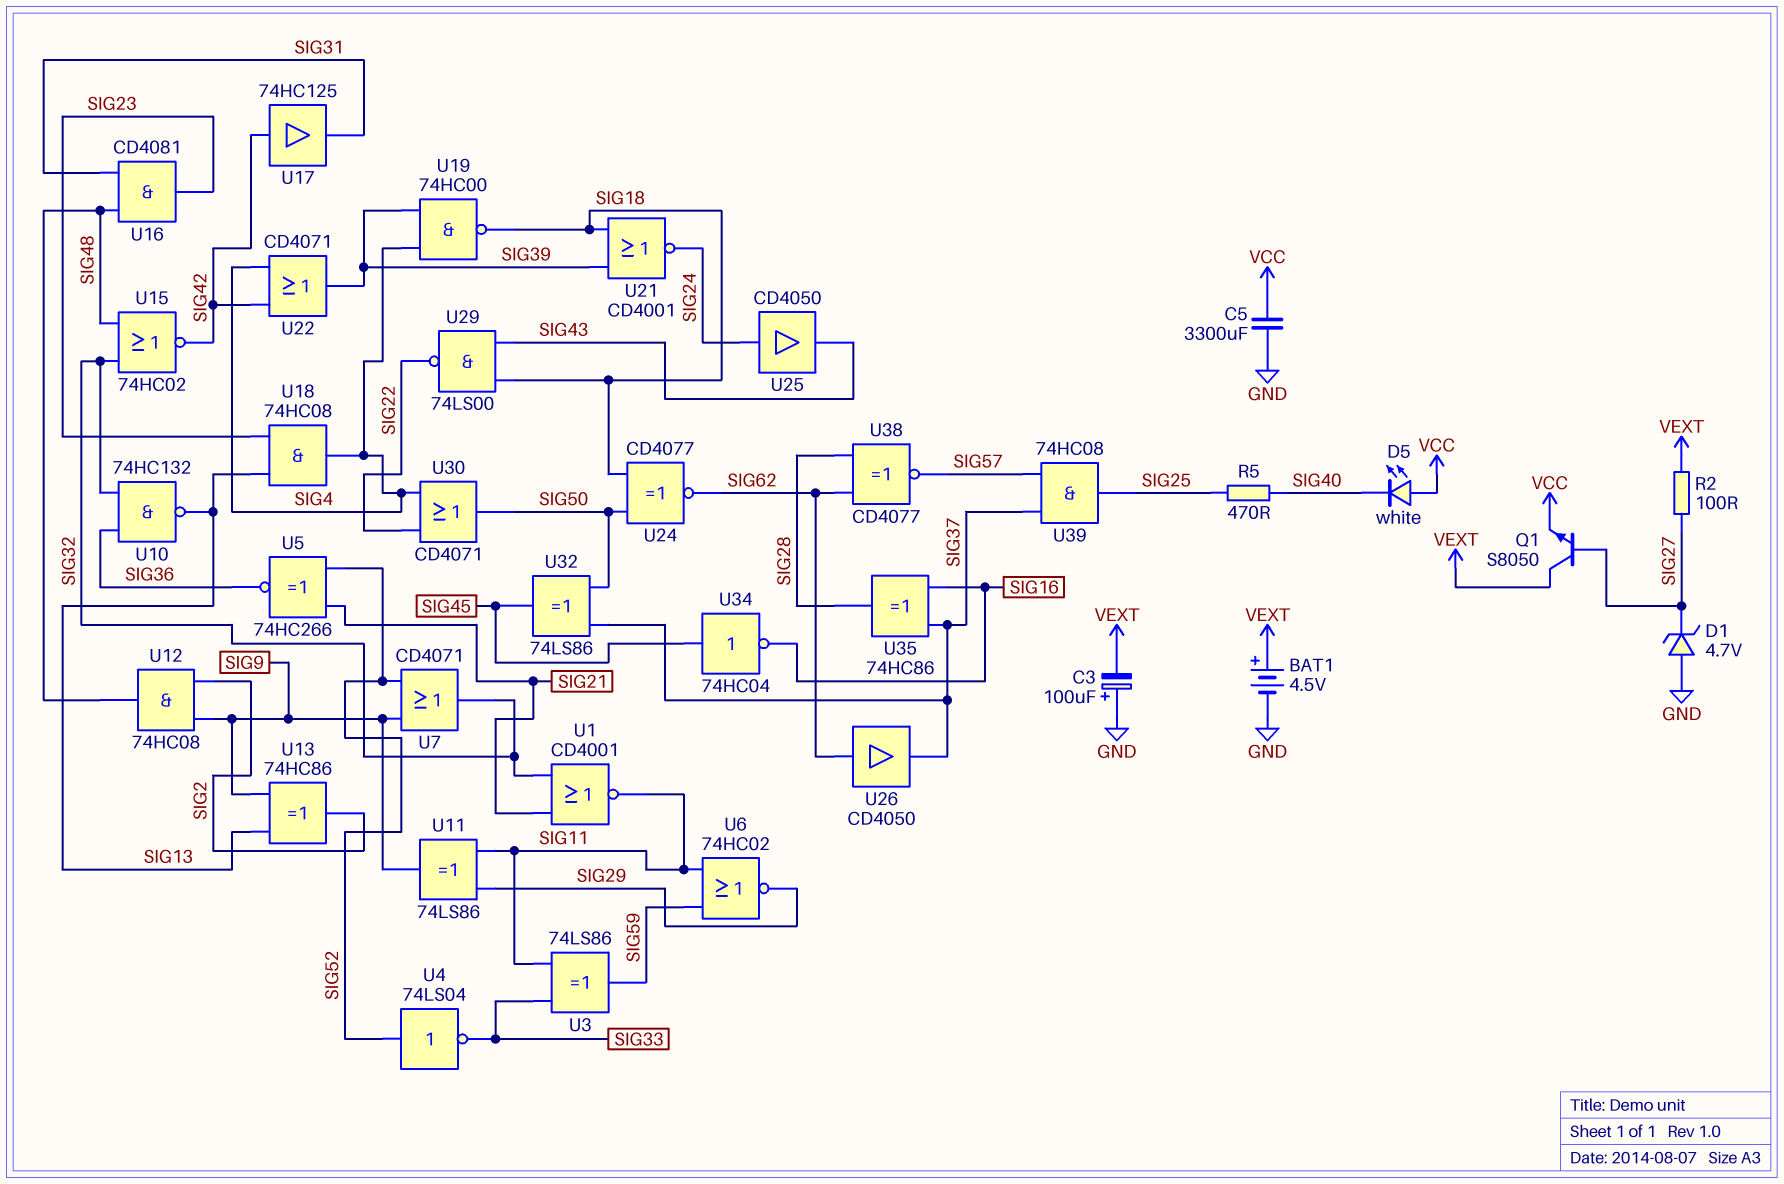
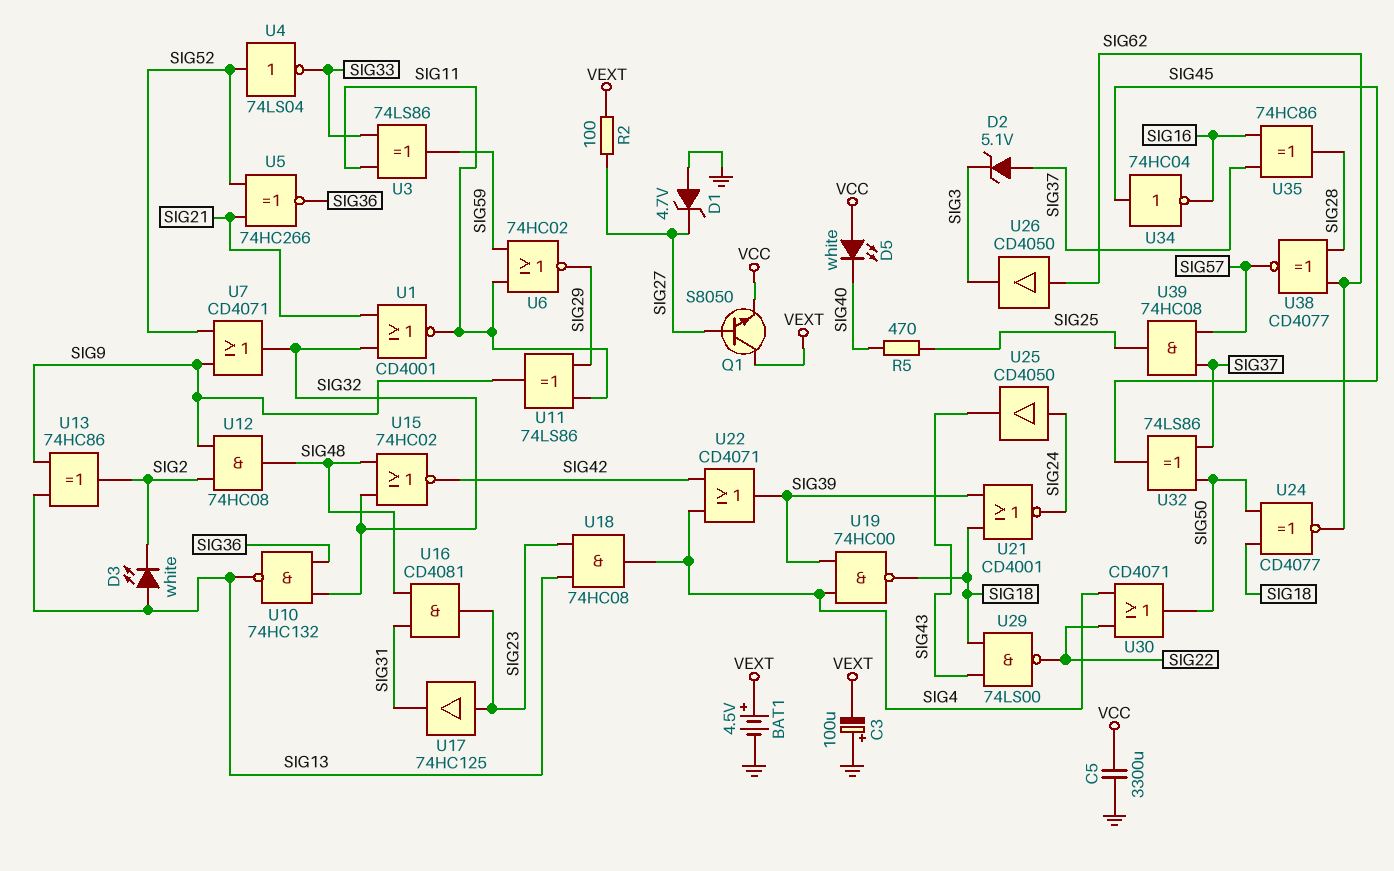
D2: none -> zener 5.1V (A SIG37, K SIG3)
D3: none -> LED white (A SIG13, K SIG2)
U17: buffer 74HC125 (in SIG42, out SIG31) -> buffer 74HC125 (in SIG23, out SIG31)
U26: buffer CD4050 (in SIG62, out SIG37) -> buffer CD4050 (in SIG62, out SIG3)

